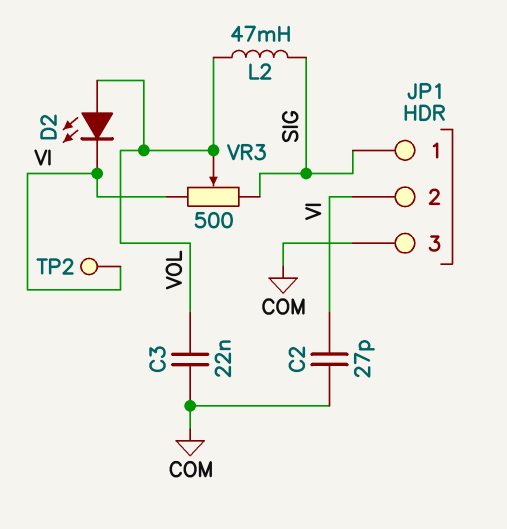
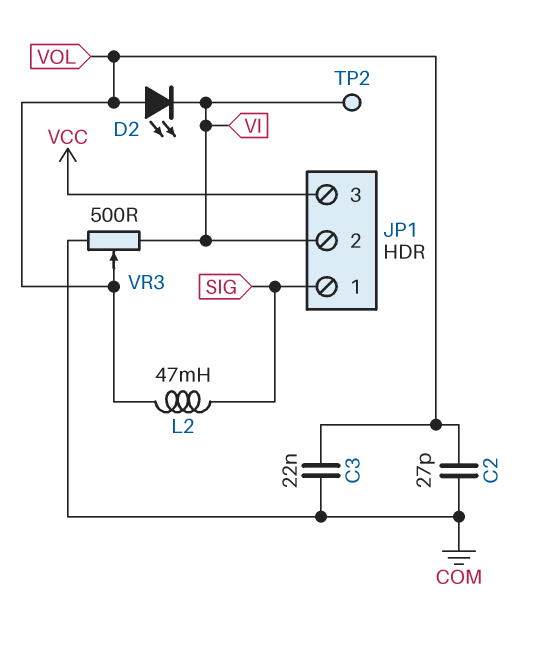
C2: 27pF (COM, VI) -> 27pF (COM, VOL)
JP1 pin 3: COM -> VCC
VR3: 500 (SIG, VI, wiper VOL) -> 500 (COM, VI, wiper VOL)

